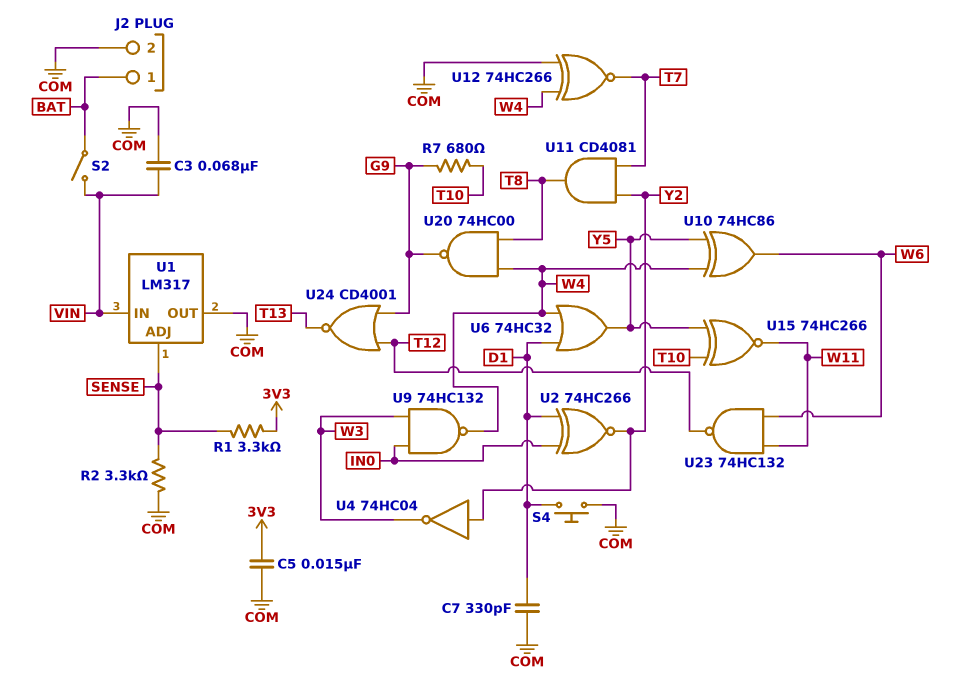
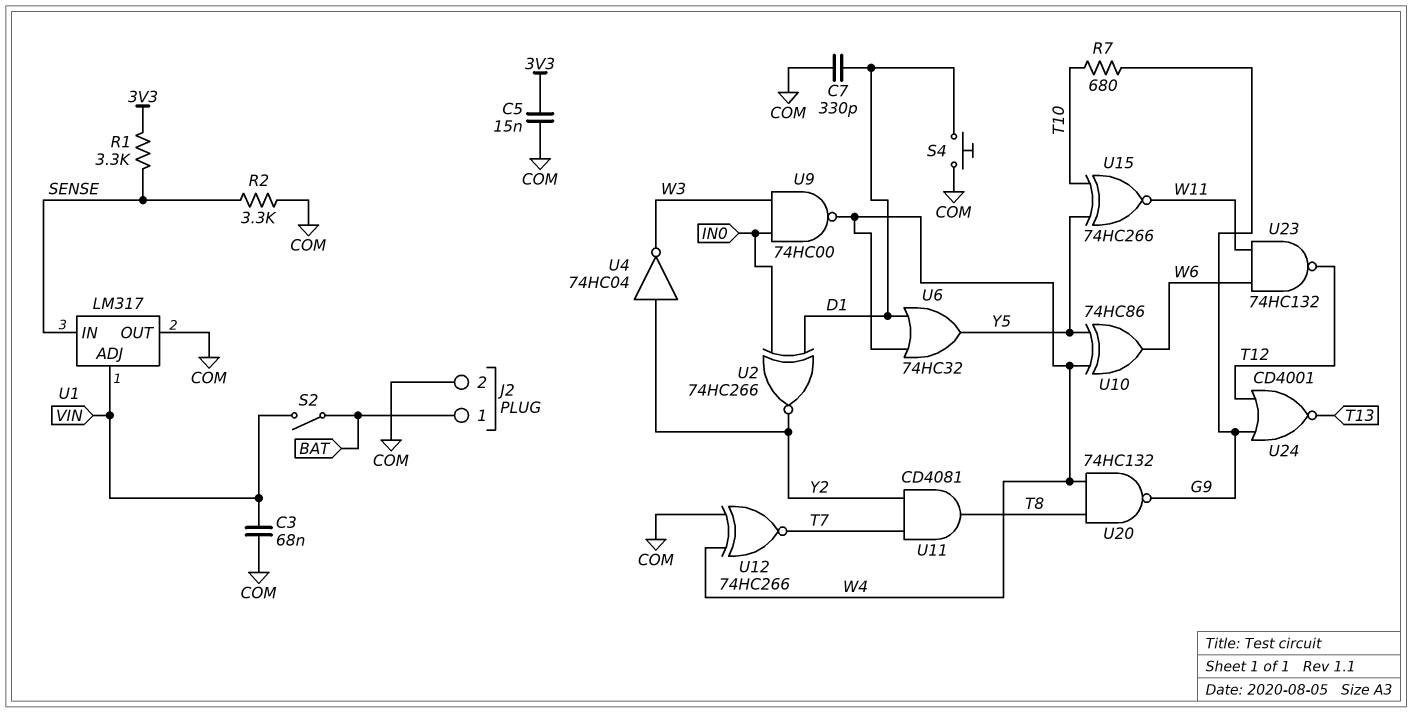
U1 pin ADJ: SENSE -> VIN
U1 pin IN: VIN -> SENSE
U9: NAND 74HC132 (in IN0, in W3, out W4) -> NAND 74HC00 (in IN0, in W3, out W4)
U20: NAND 74HC00 (in T8, in W4, out G9) -> NAND 74HC132 (in T8, in W4, out G9)

